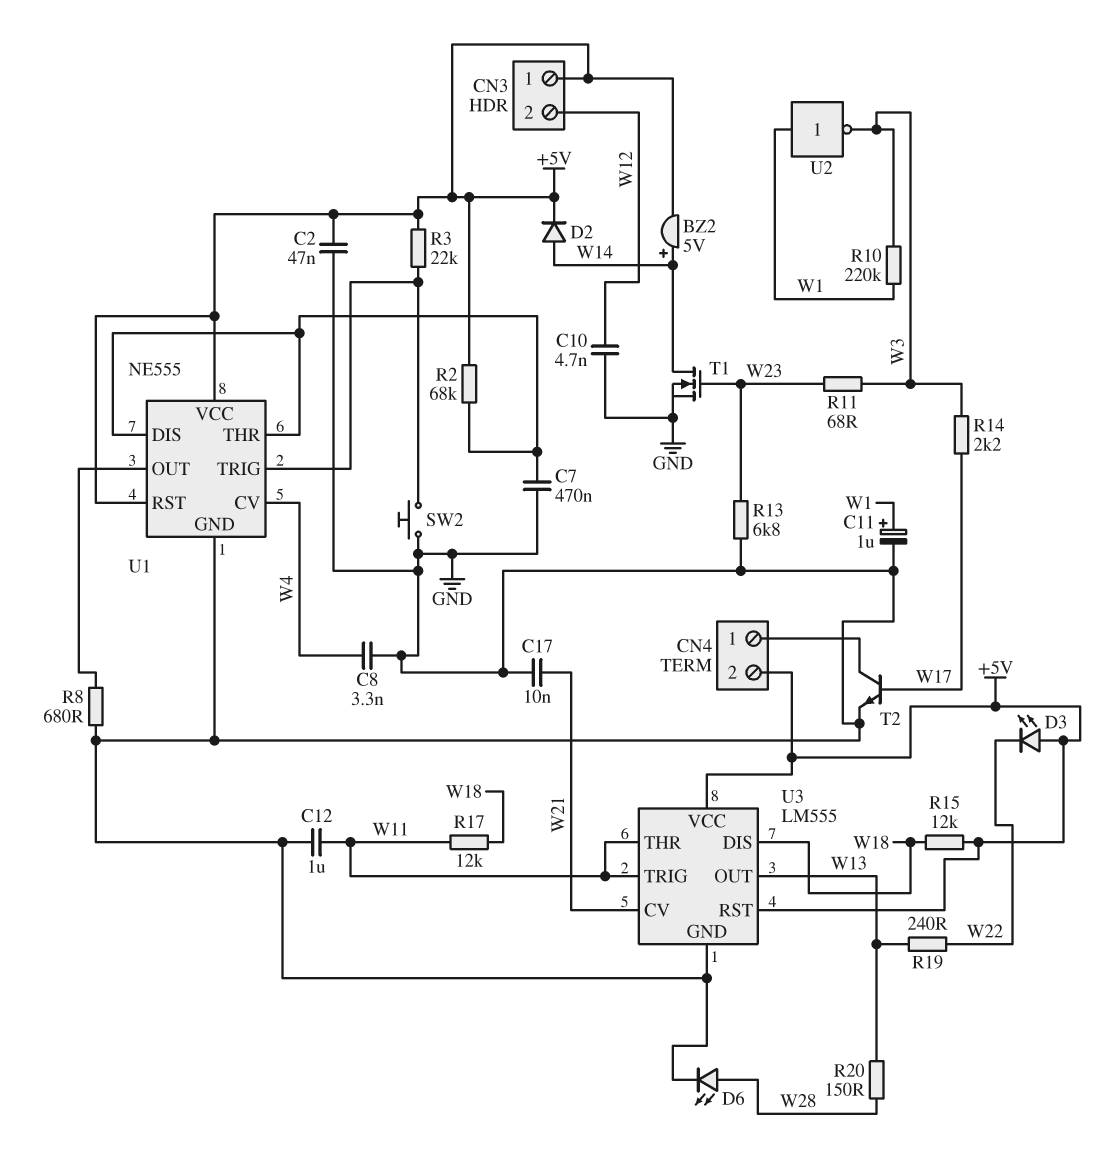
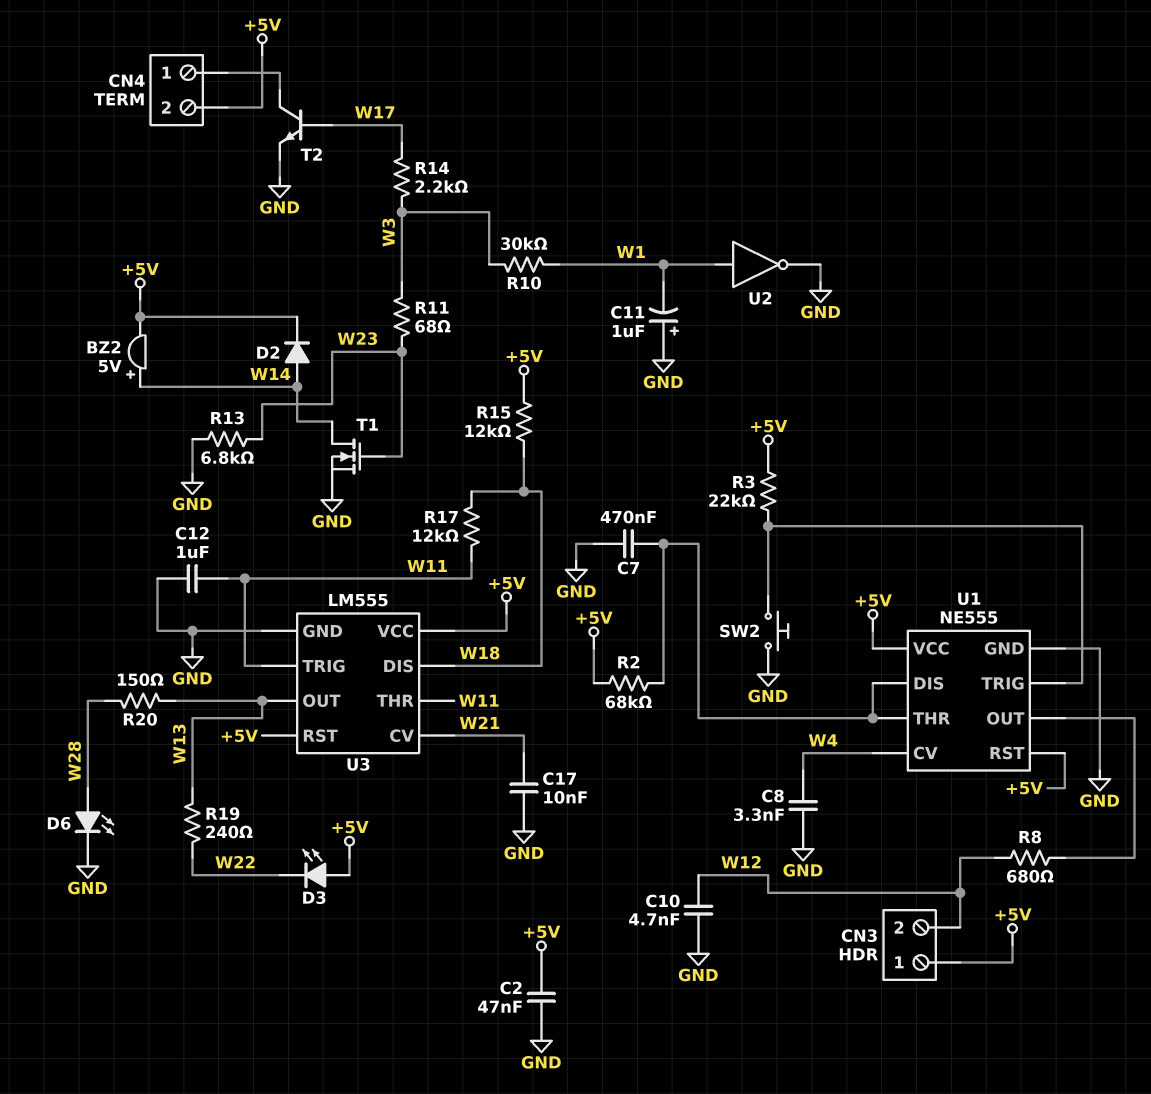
C11: 1uF (plus W1, minus GND) -> 1uF (plus GND, minus W1)
R8: 680 (GND, U1/OUT) -> 680 (U1/OUT, W12)
R10: 220k (W1, W3) -> 30k (W1, W3)
U2: NOT (in W1, out W3) -> NOT (in W1, out GND)

